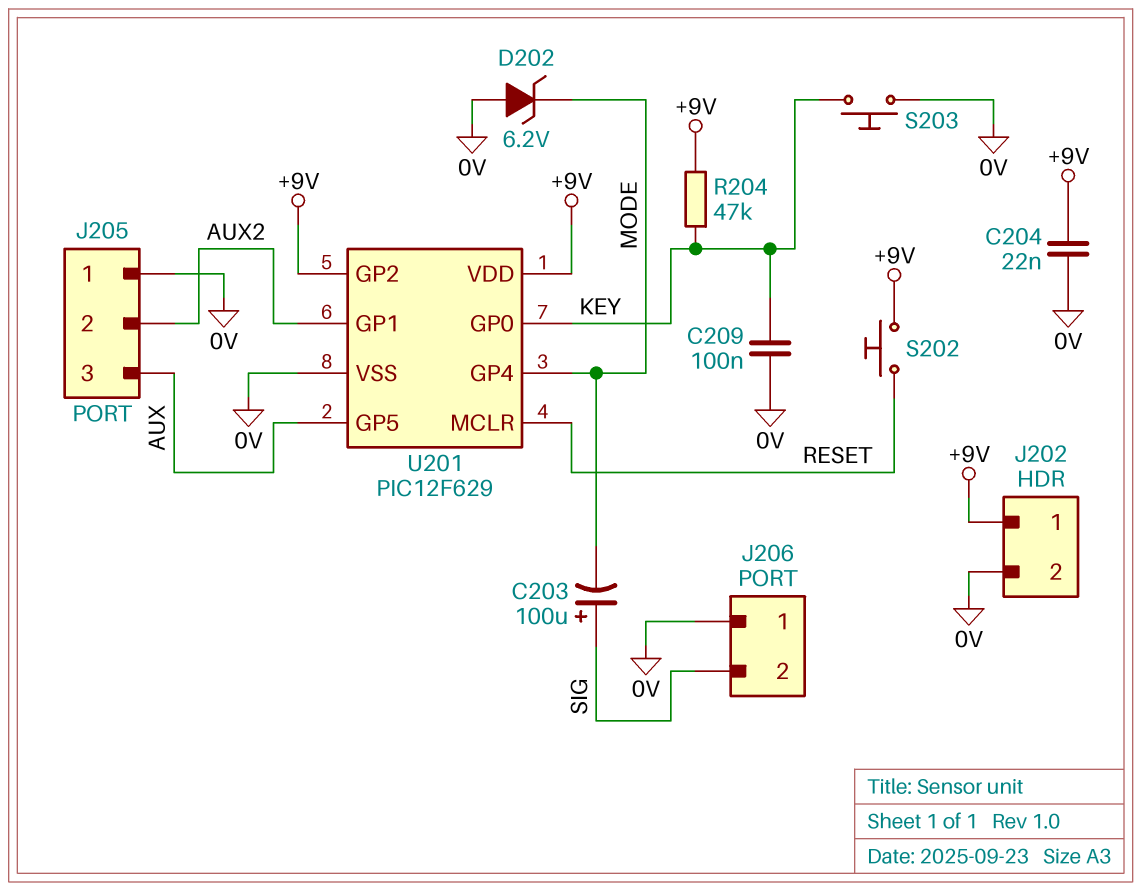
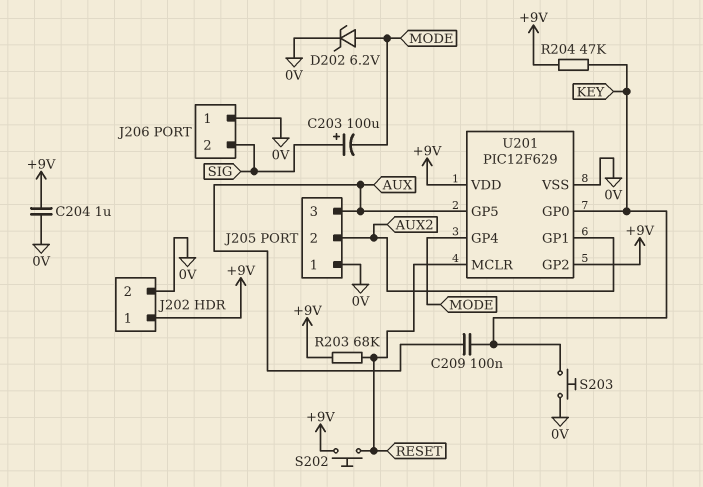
C204: 22nF (+9V, 0V) -> 1uF (+9V, 0V)
C209: 100nF (0V, KEY) -> 100nF (AUX, KEY)
D202: zener 6.2V (A 0V, K MODE) -> zener 6.2V (A MODE, K 0V)
R203: none -> 68k (+9V, RESET)

